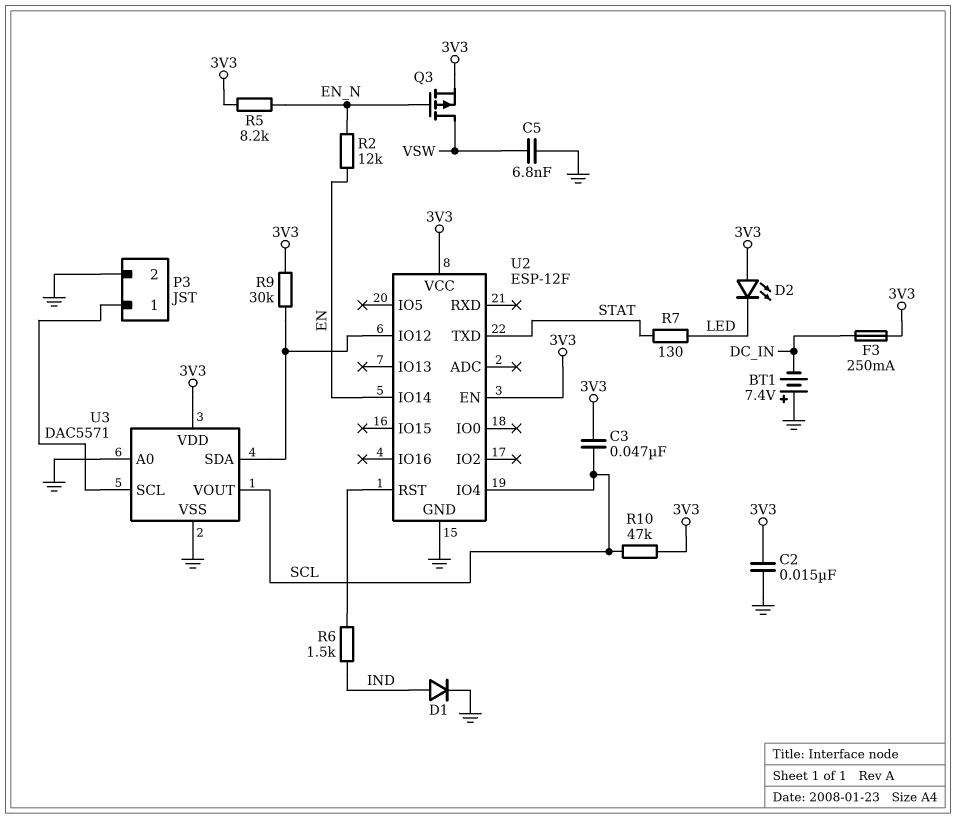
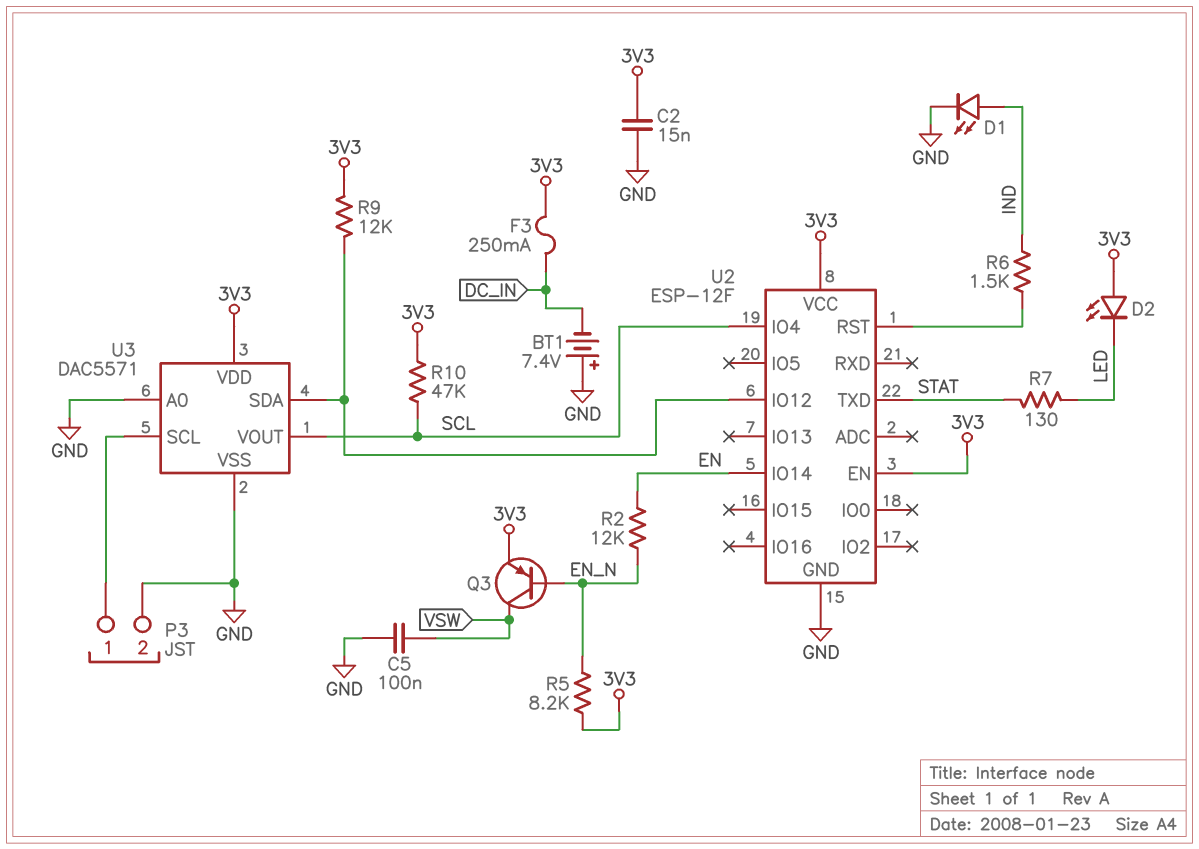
C3: 47nF (3V3, SCL) -> none
C5: 6.8nF (GND, VSW) -> 100nF (GND, VSW)
D1: diode (A IND, K GND) -> LED (A IND, K GND)
Q3: PMOS (G EN_N, D VSW, S 3V3) -> PNP (B EN_N, C VSW, E 3V3)
R9: 30k (3V3, U2/IO12) -> 12k (3V3, U2/IO12)

